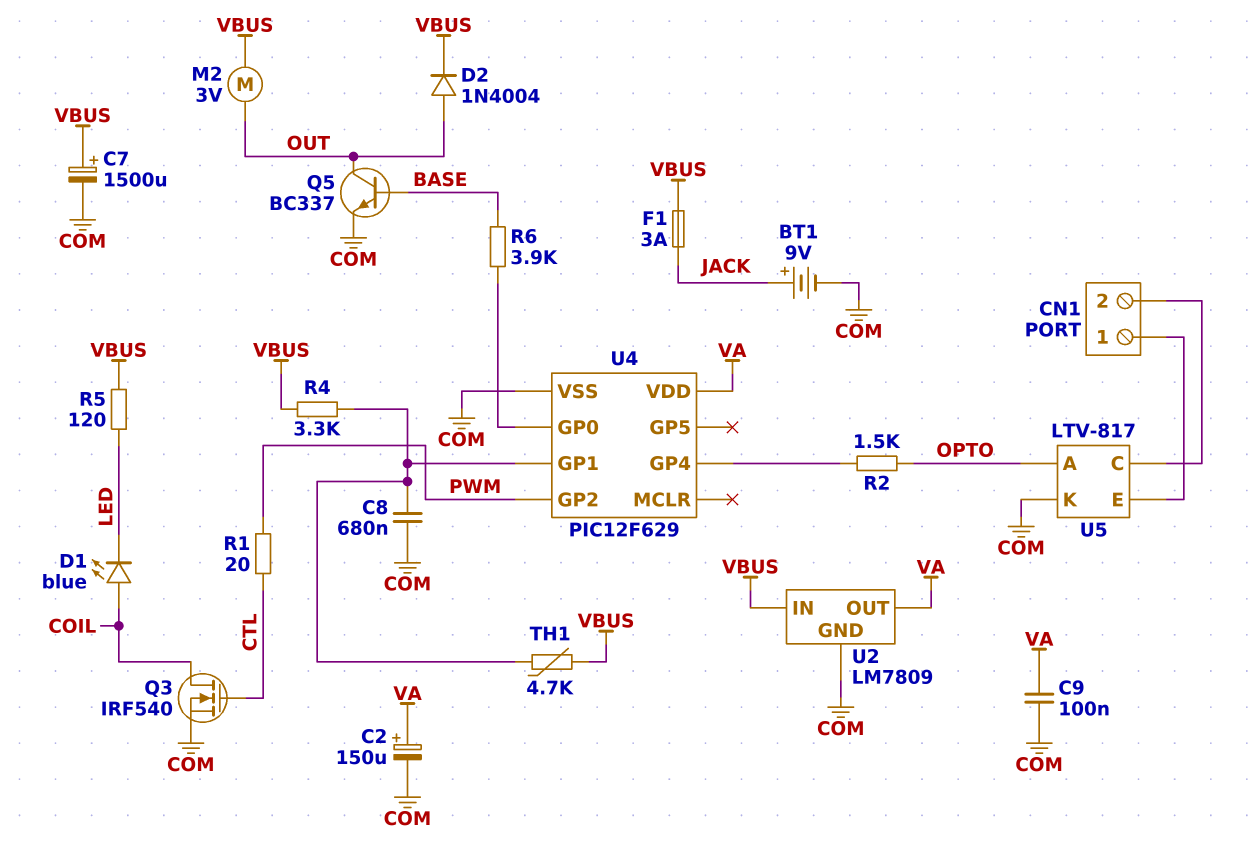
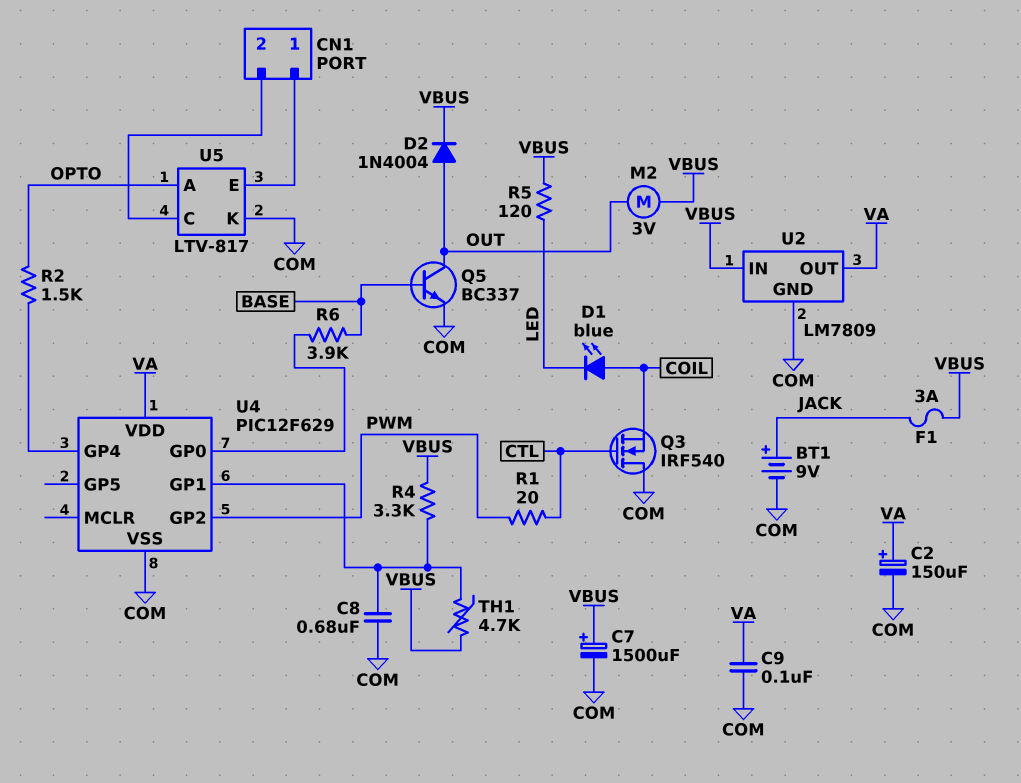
Q3: NMOS IRF540 (G CTL, D COIL, S COM) -> NMOS IRF540 (G CTL, D COM, S COIL)

